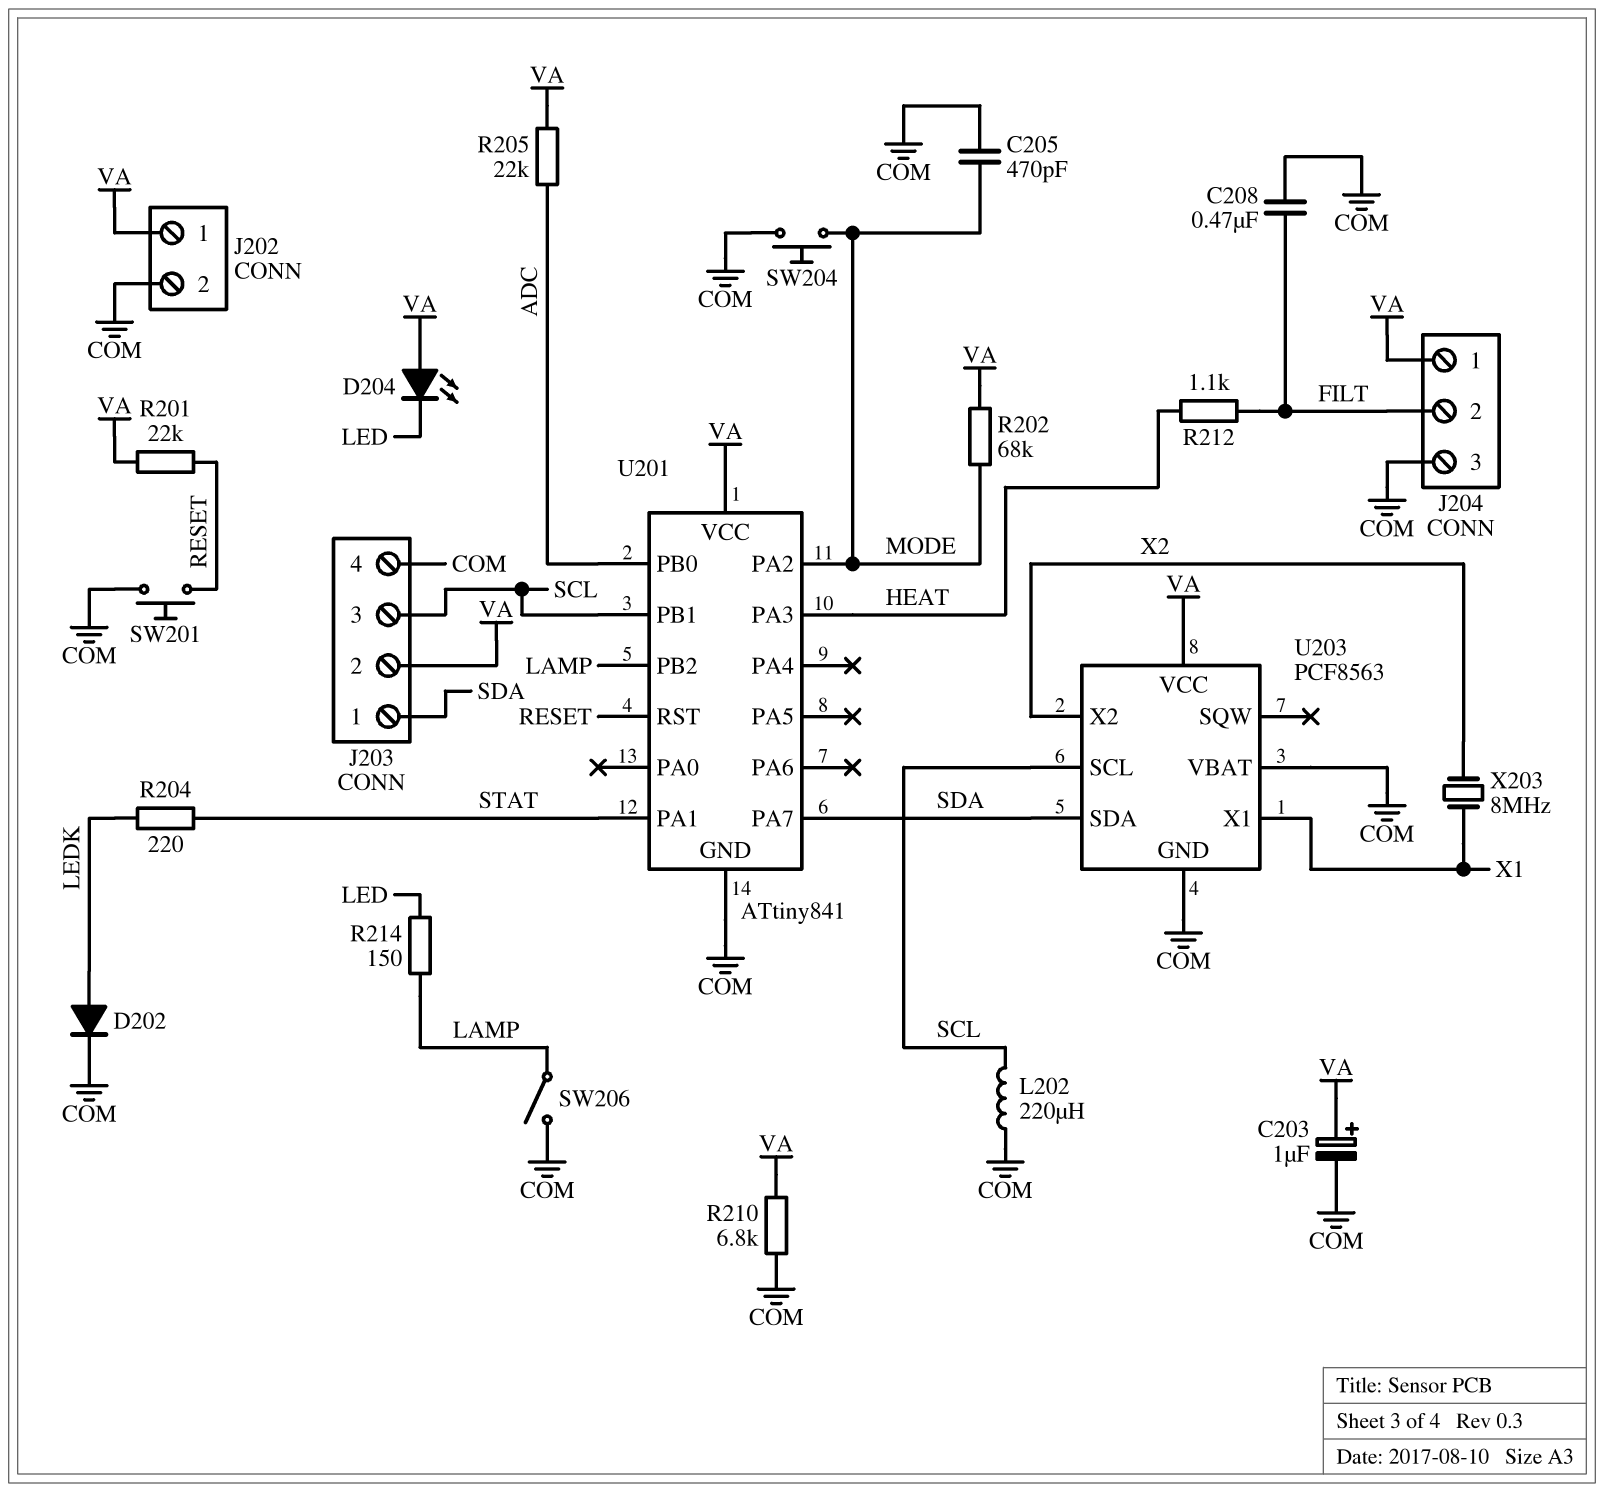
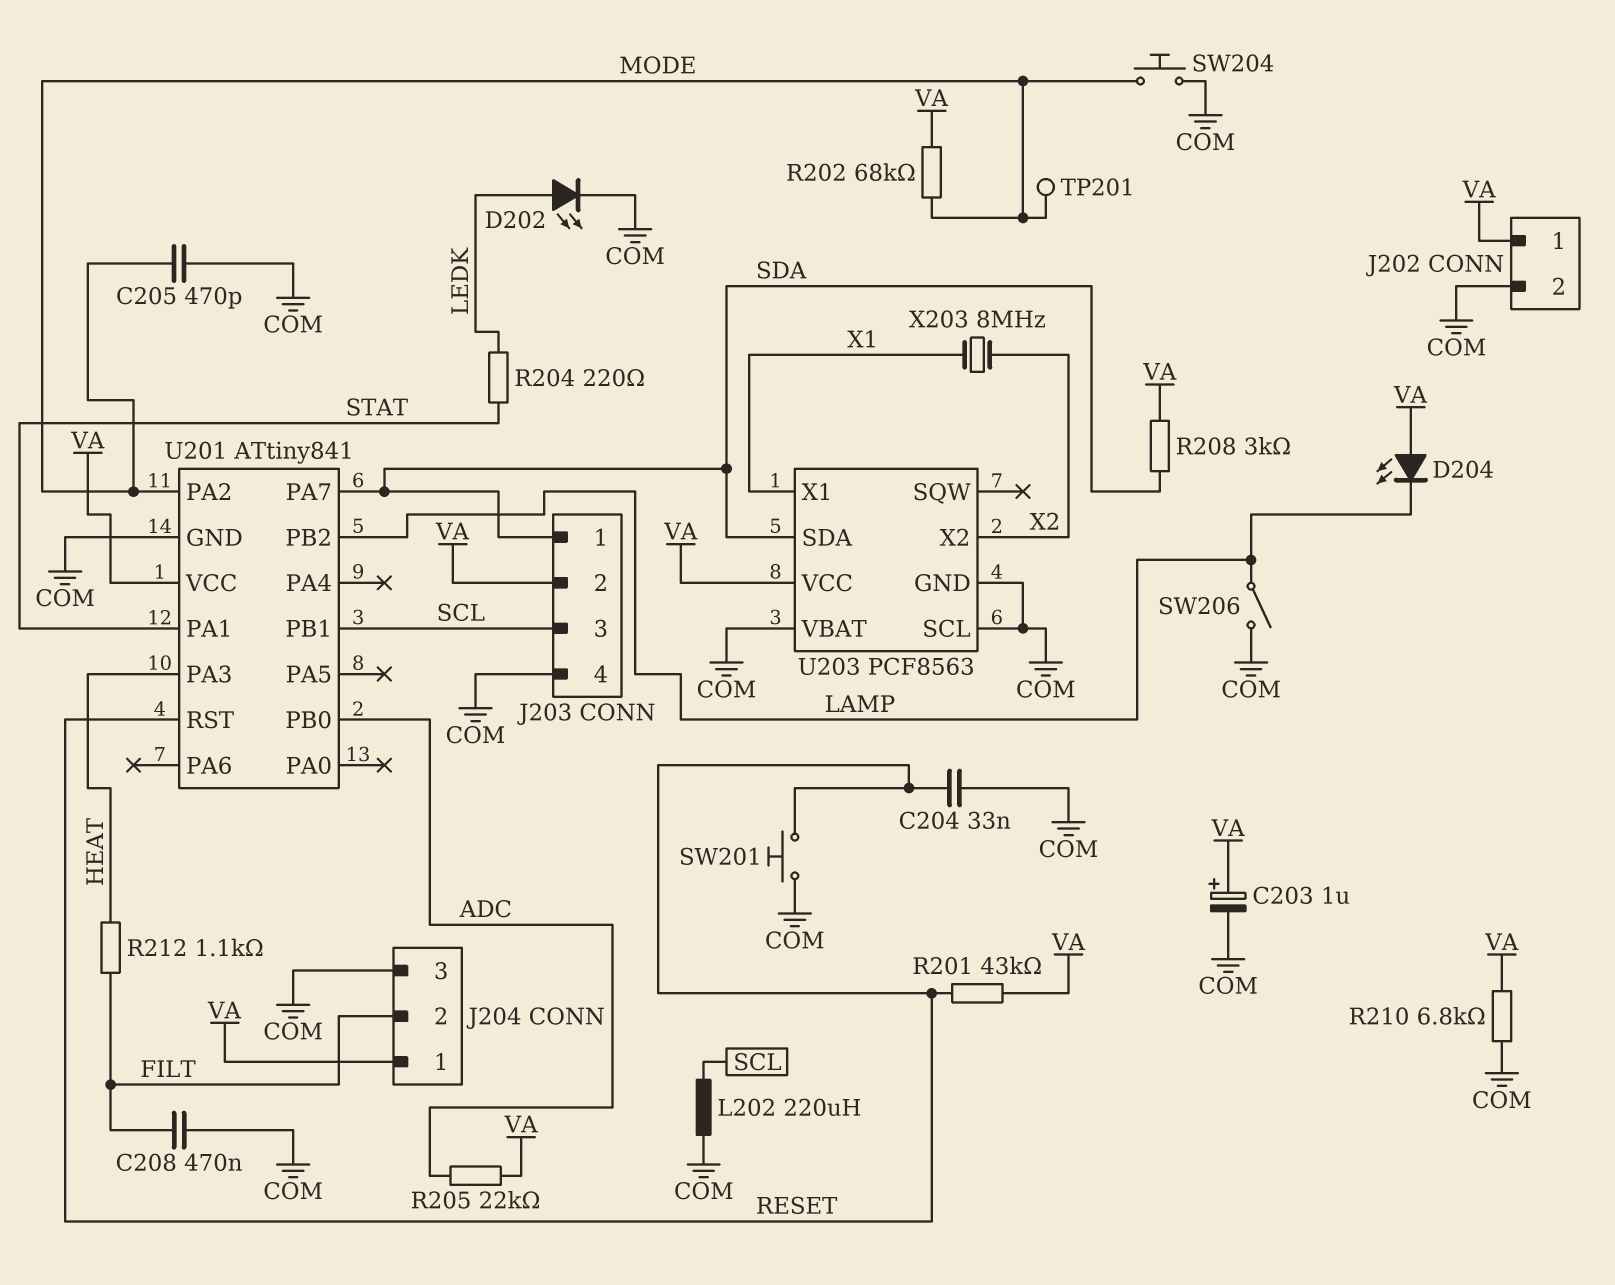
C204: none -> 33nF (COM, RESET)
D202: diode (A LEDK, K COM) -> LED (A LEDK, K COM)
D204: LED (A VA, K LED) -> LED (A VA, K LAMP)
R201: 22k (RESET, VA) -> 43k (RESET, VA)
R208: none -> 3k (SDA, VA)
R214: 150 (LAMP, LED) -> none
TP201: none -> test point (MODE)
U203 pin SCL: SCL -> COM

